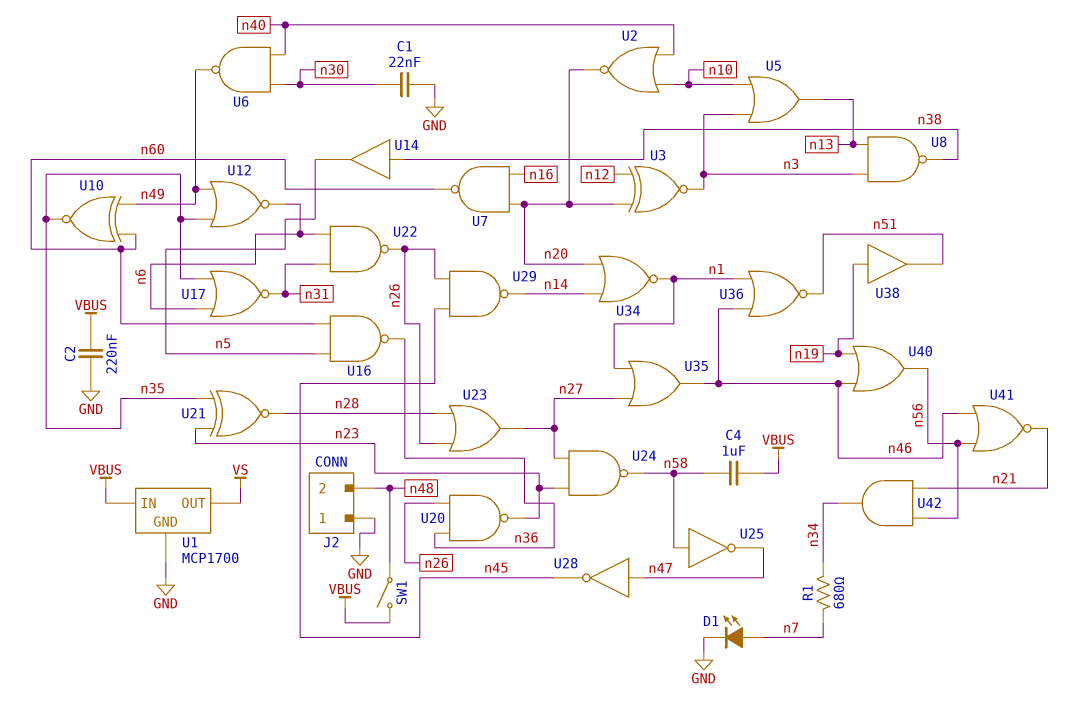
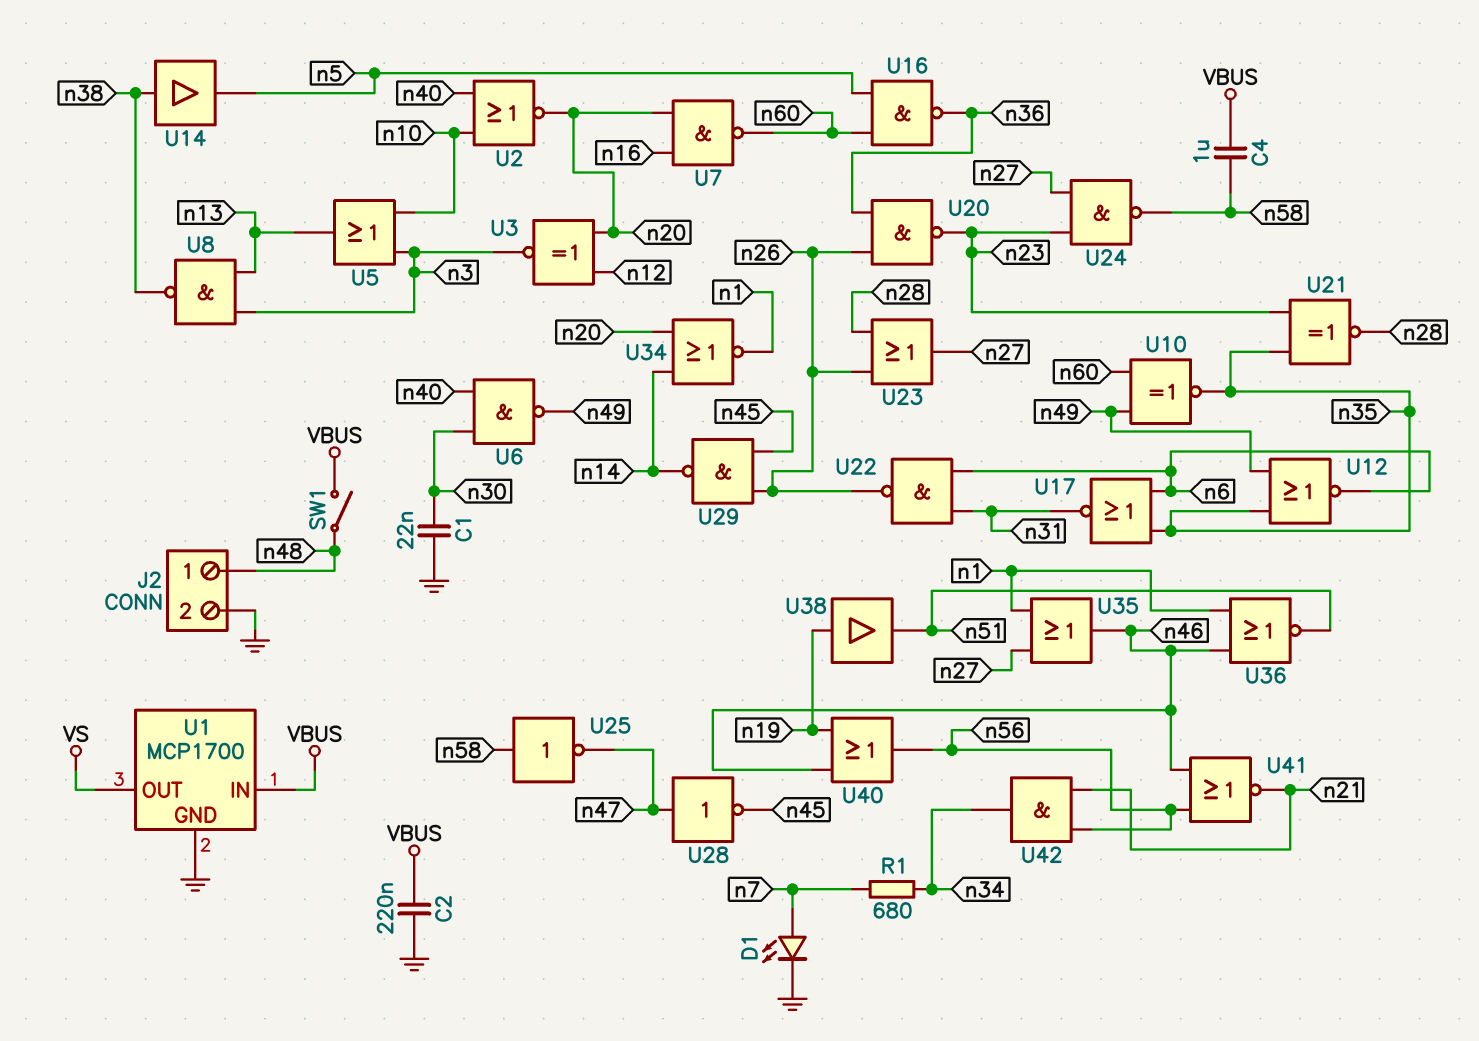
J2 pin 1: GND -> n48
J2 pin 2: n48 -> GND

